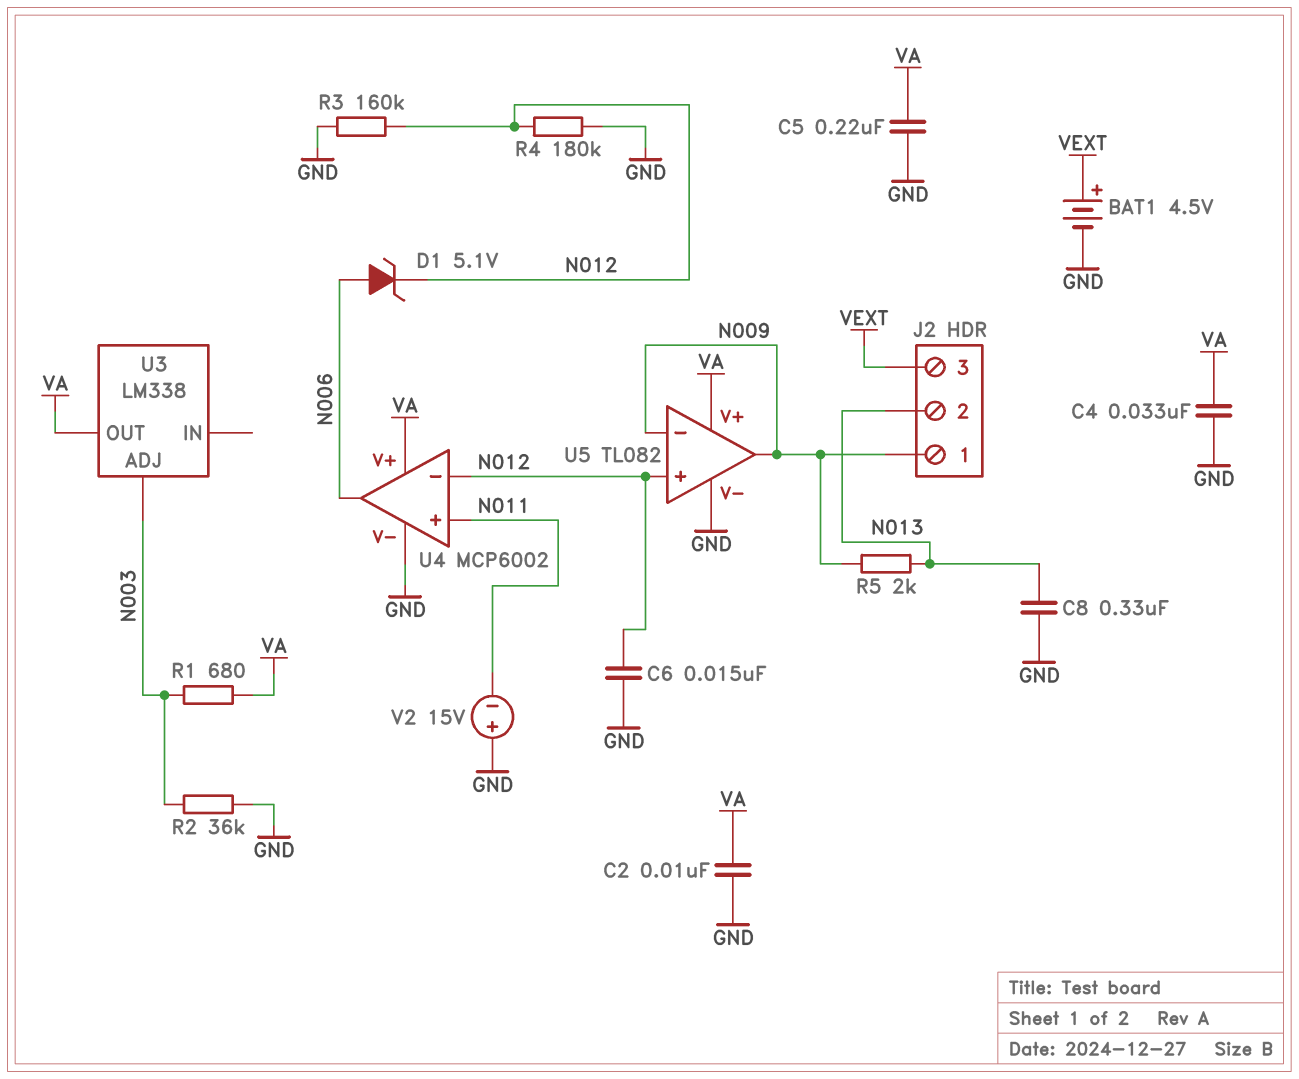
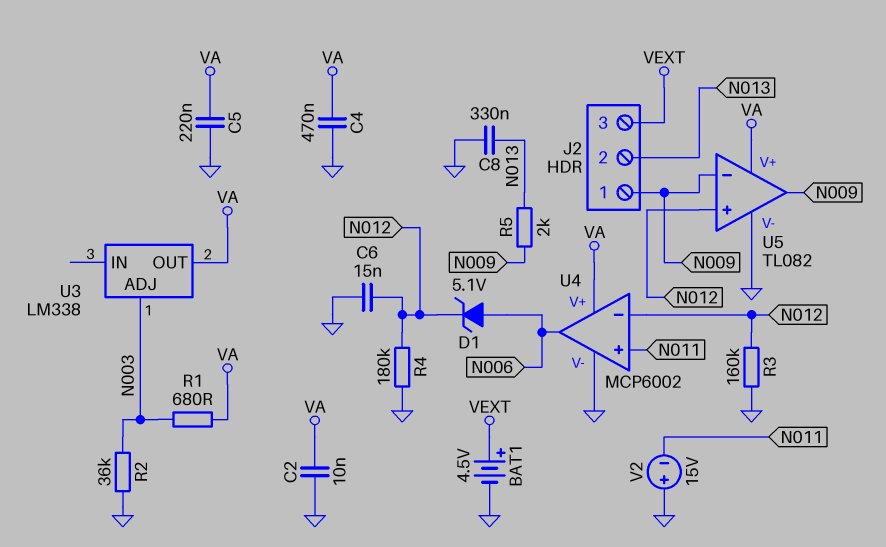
C4: 33nF (GND, VA) -> 470nF (GND, VA)

